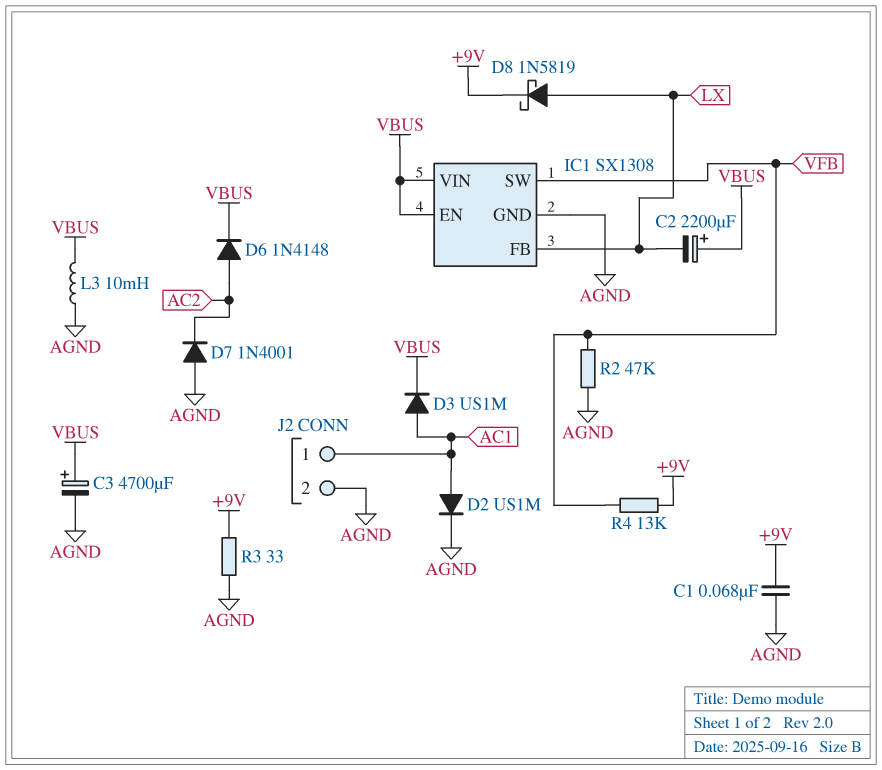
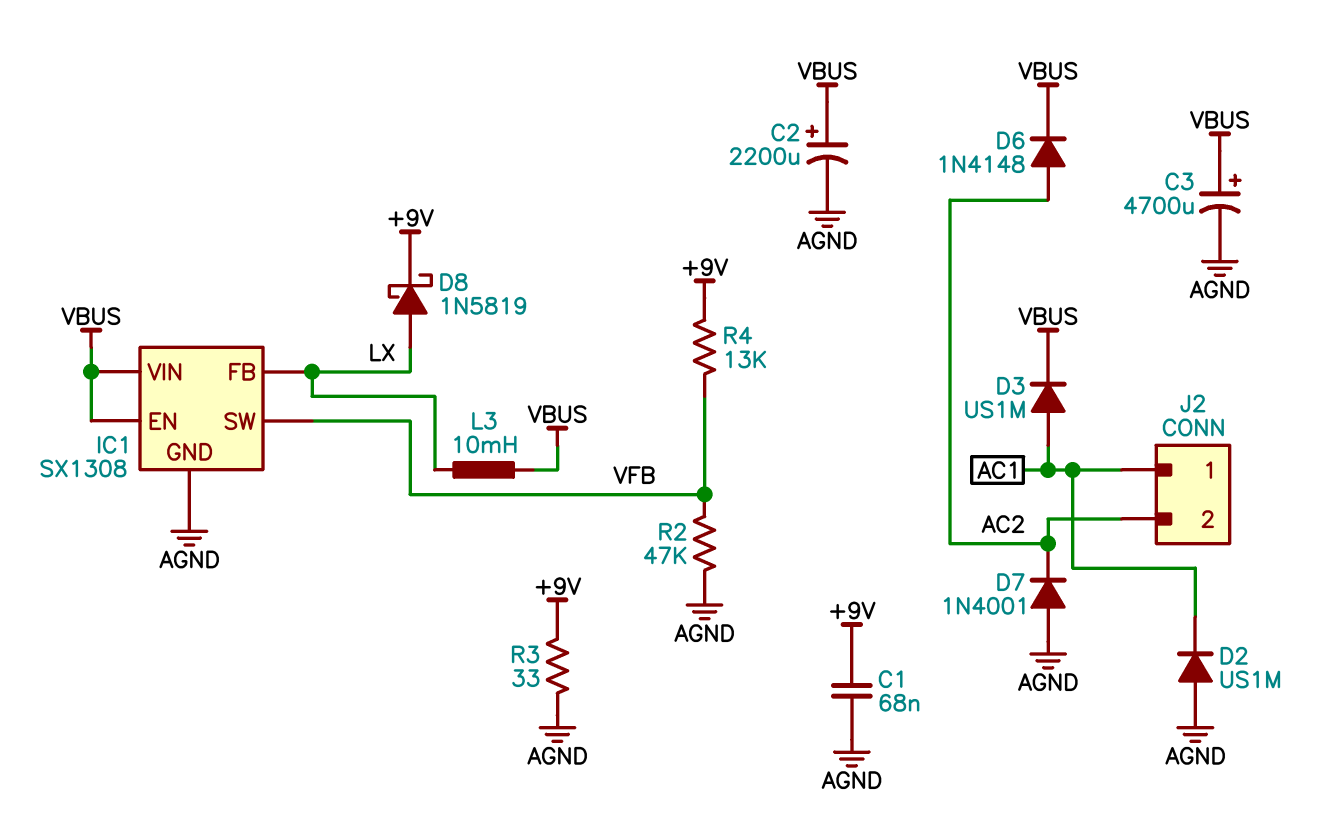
C2: 2200uF (plus VBUS, minus LX) -> 2200uF (plus VBUS, minus AGND)
D2: diode US1M (A AC1, K AGND) -> diode US1M (A AGND, K AC1)
J2 pin 2: AGND -> AC2
L3: 10mH (AGND, VBUS) -> 10mH (LX, VBUS)

